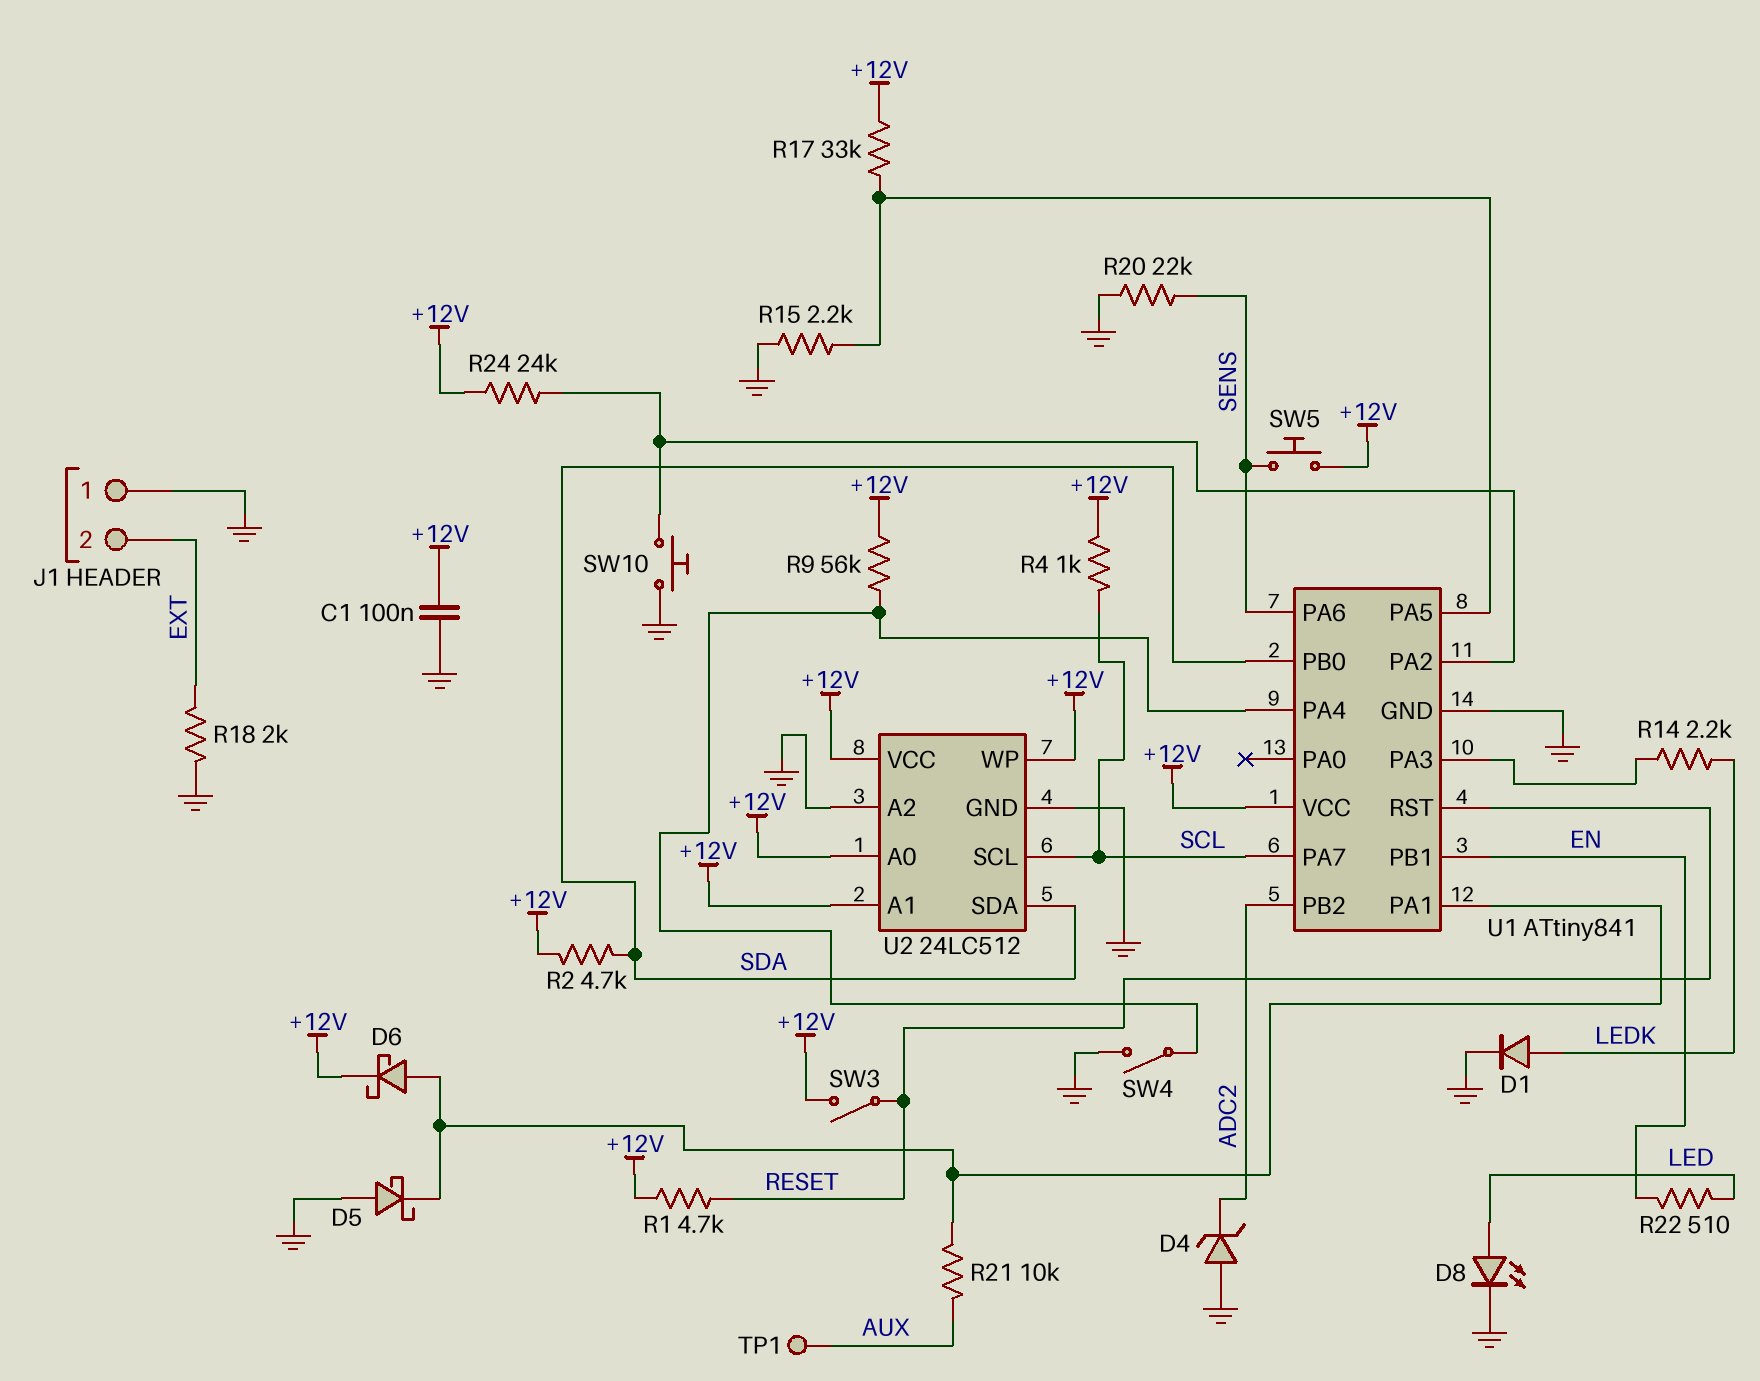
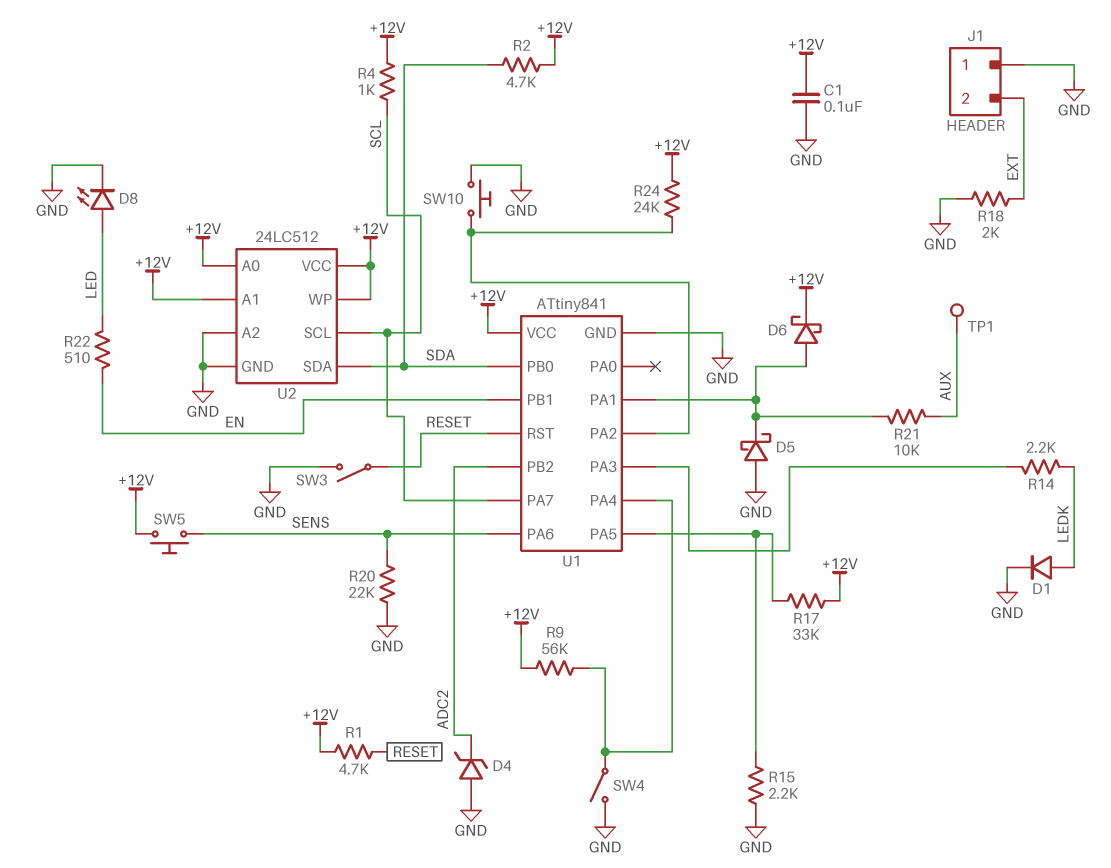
SW3: switch (+12V, RESET) -> switch (GND, RESET)

